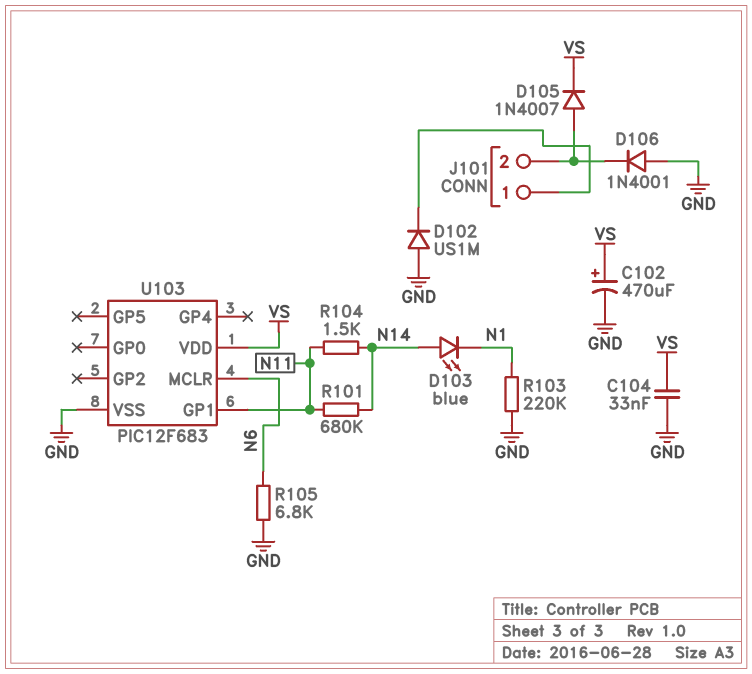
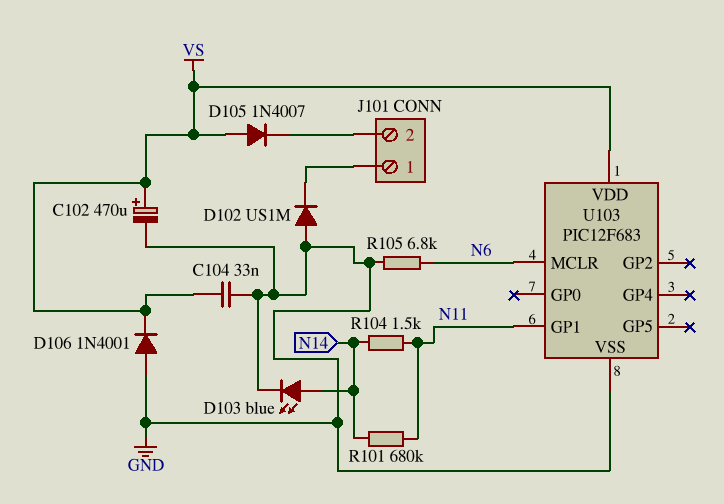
D103: LED blue (A N14, K N1) -> LED blue (A N14, K GND)
D105: diode 1N4007 (A J101/2, K VS) -> diode 1N4007 (A VS, K J101/2)
D106: diode 1N4001 (A GND, K J101/2) -> diode 1N4001 (A GND, K VS)
R103: 220k (GND, N1) -> none

